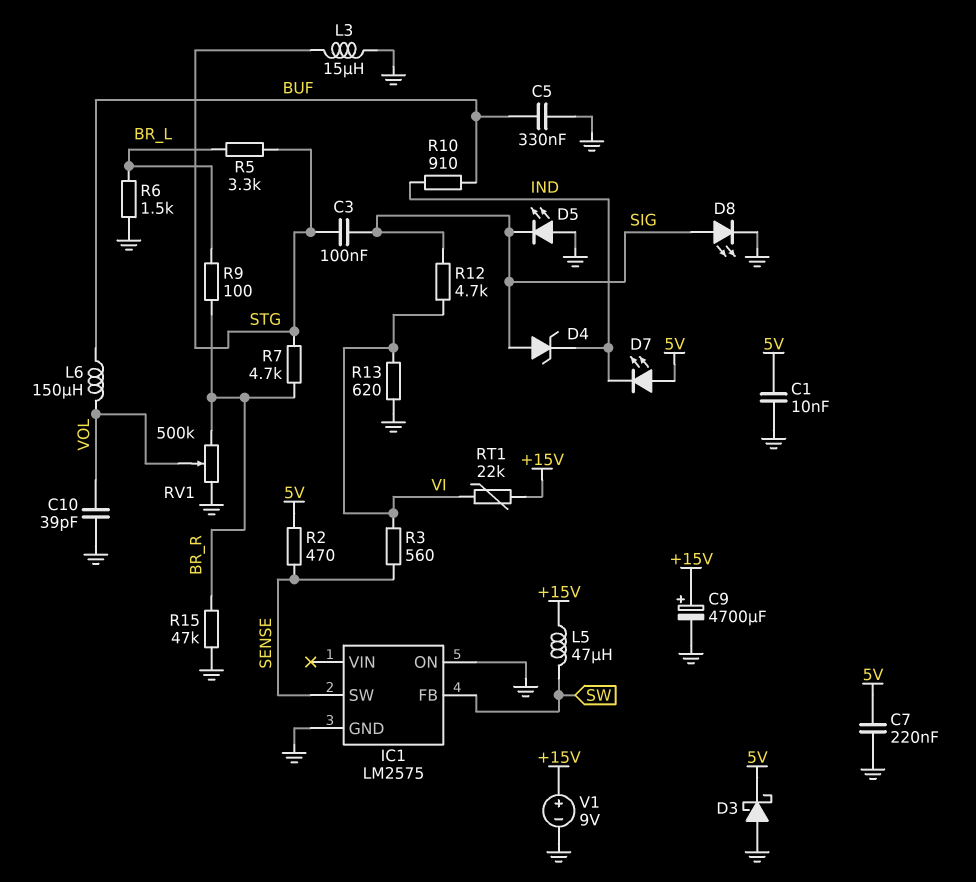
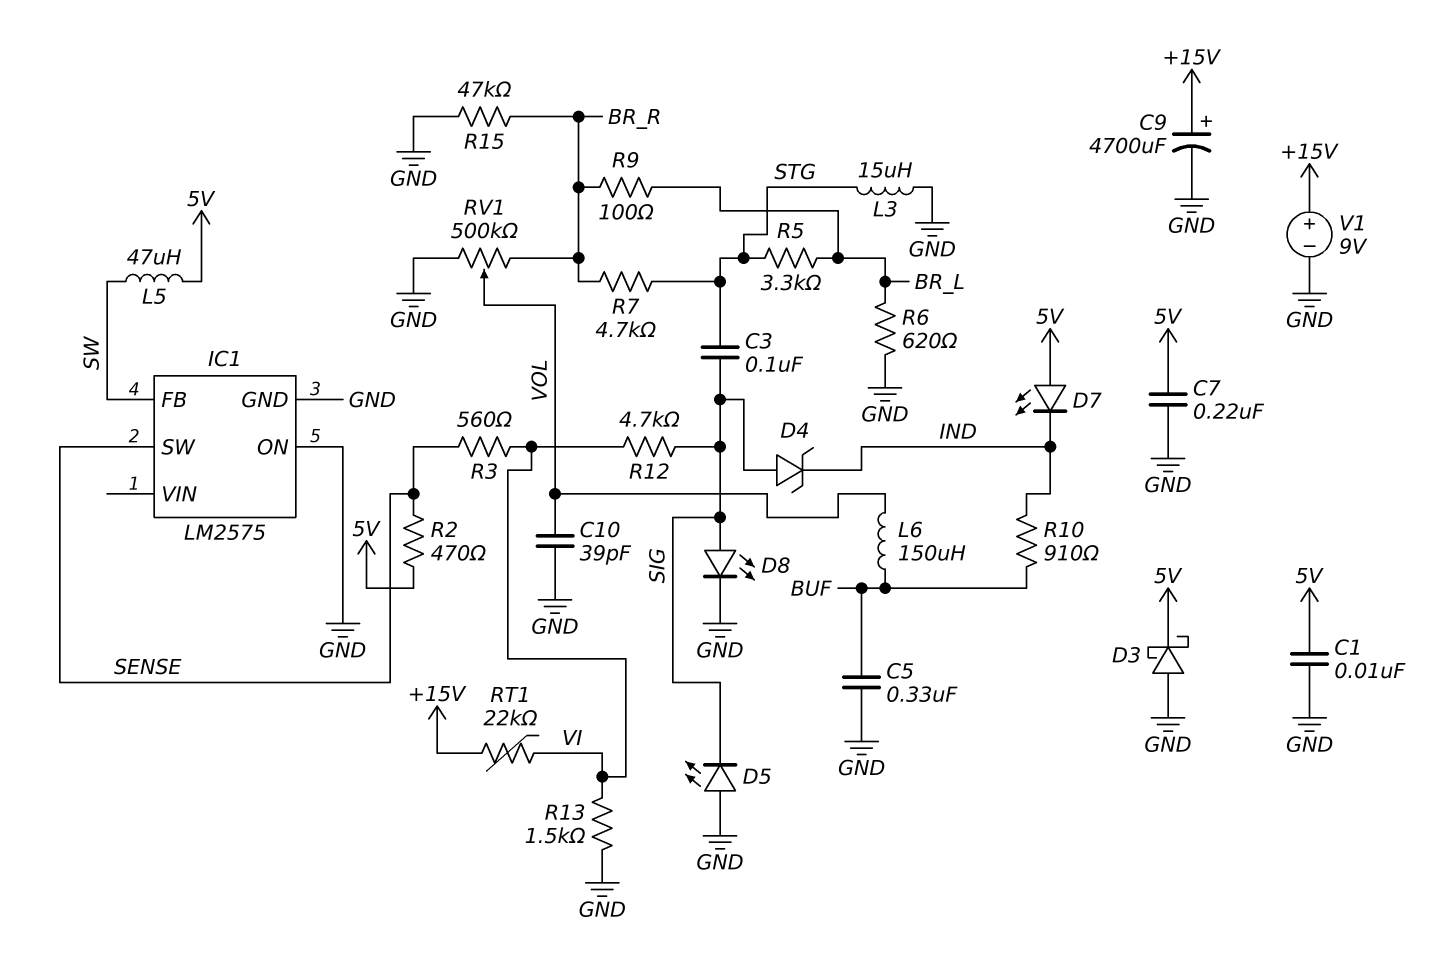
L5: 47uH (+15V, SW) -> 47uH (5V, SW)
R6: 1.5k (BR_L, GND) -> 620 (BR_L, GND)
R13: 620 (GND, VI) -> 1.5k (GND, VI)

